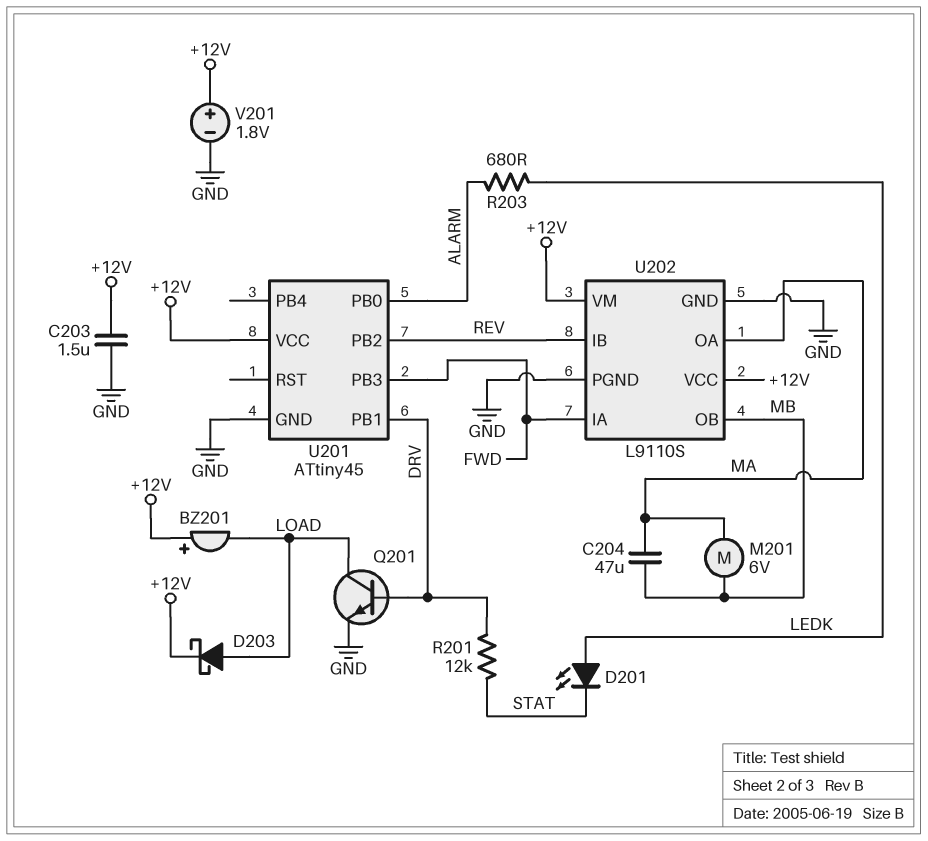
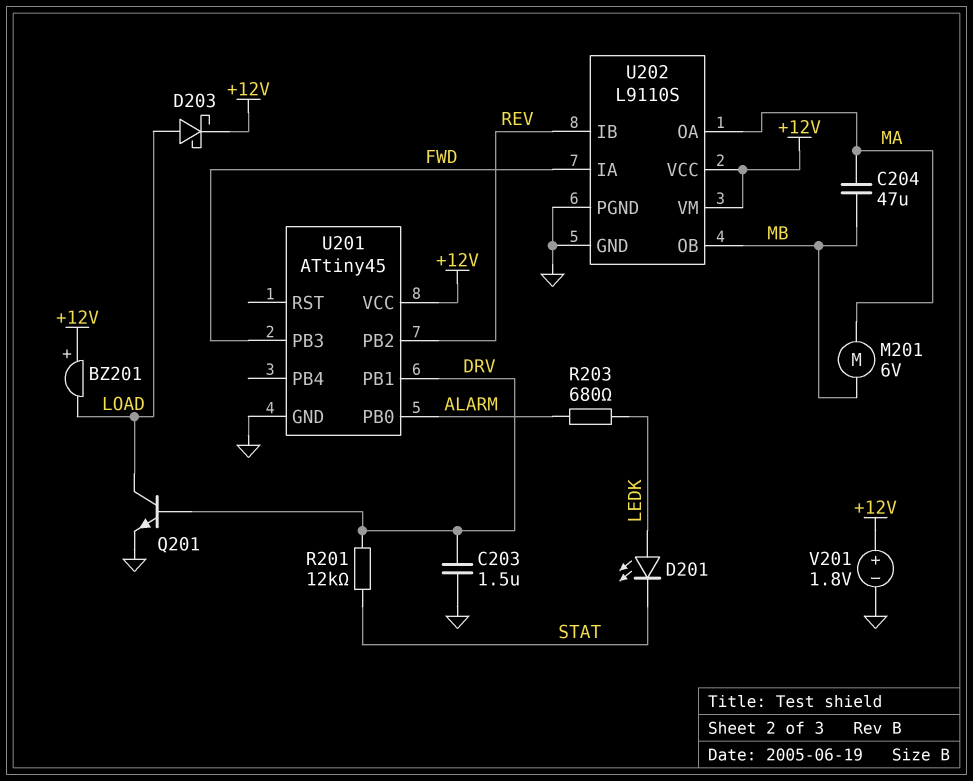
C203: 1.5uF (+12V, GND) -> 1.5uF (DRV, GND)

